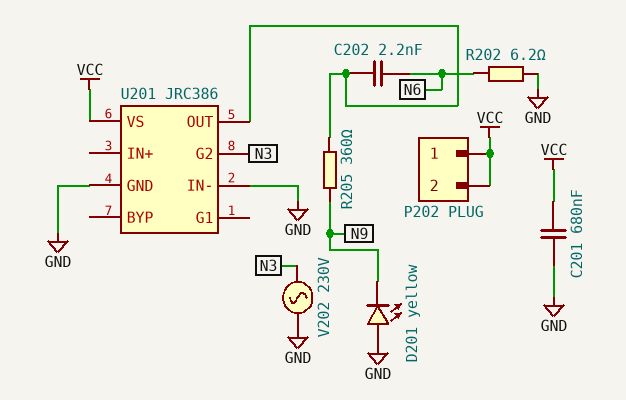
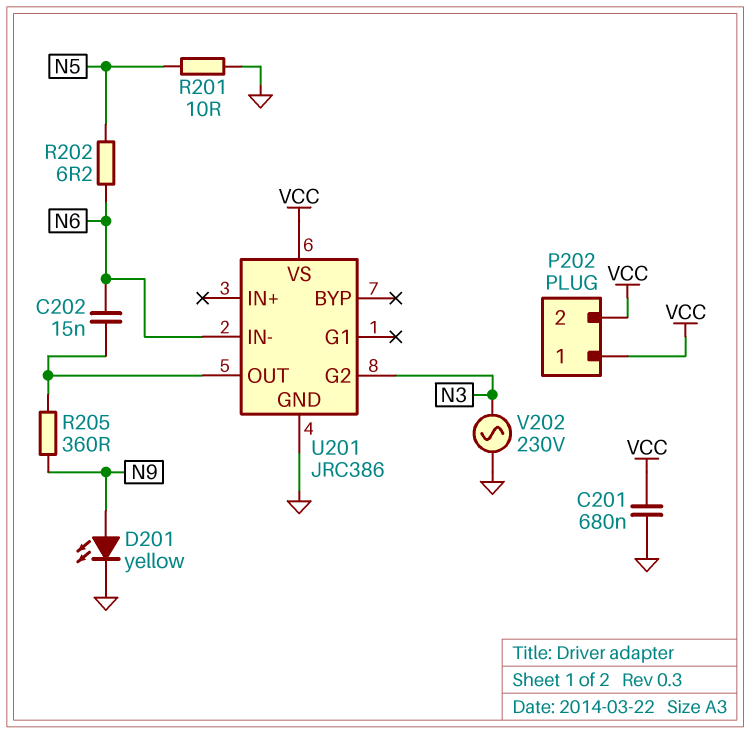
C202: 2.2nF (N6, U201/OUT) -> 15nF (N6, U201/OUT)
D201: LED yellow (A GND, K N9) -> LED yellow (A N9, K GND)
R201: none -> 10 (GND, N5)
R202: 6.2 (GND, N6) -> 6.2 (N5, N6)
U201 pin IN-: GND -> N6

